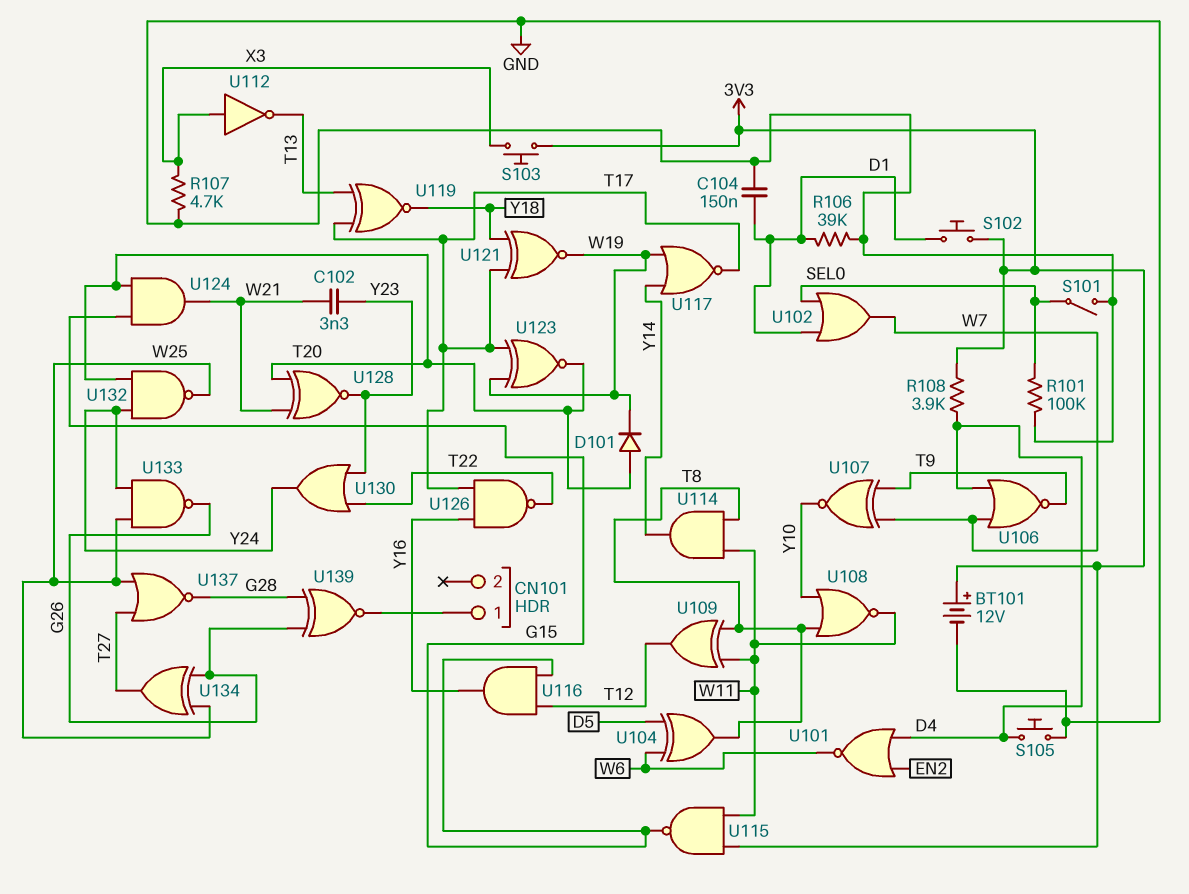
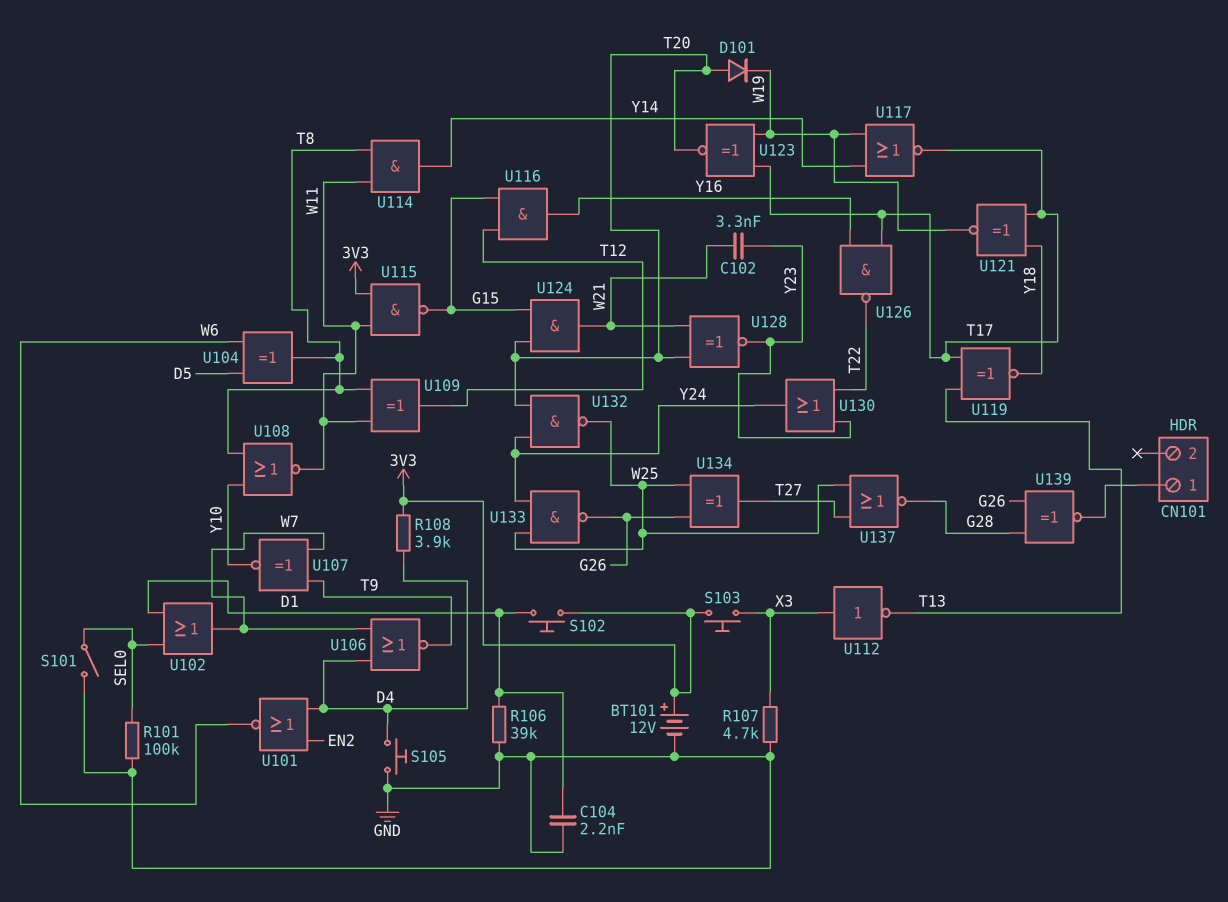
C104: 150nF (D1, GND) -> 2.2nF (D1, GND)

